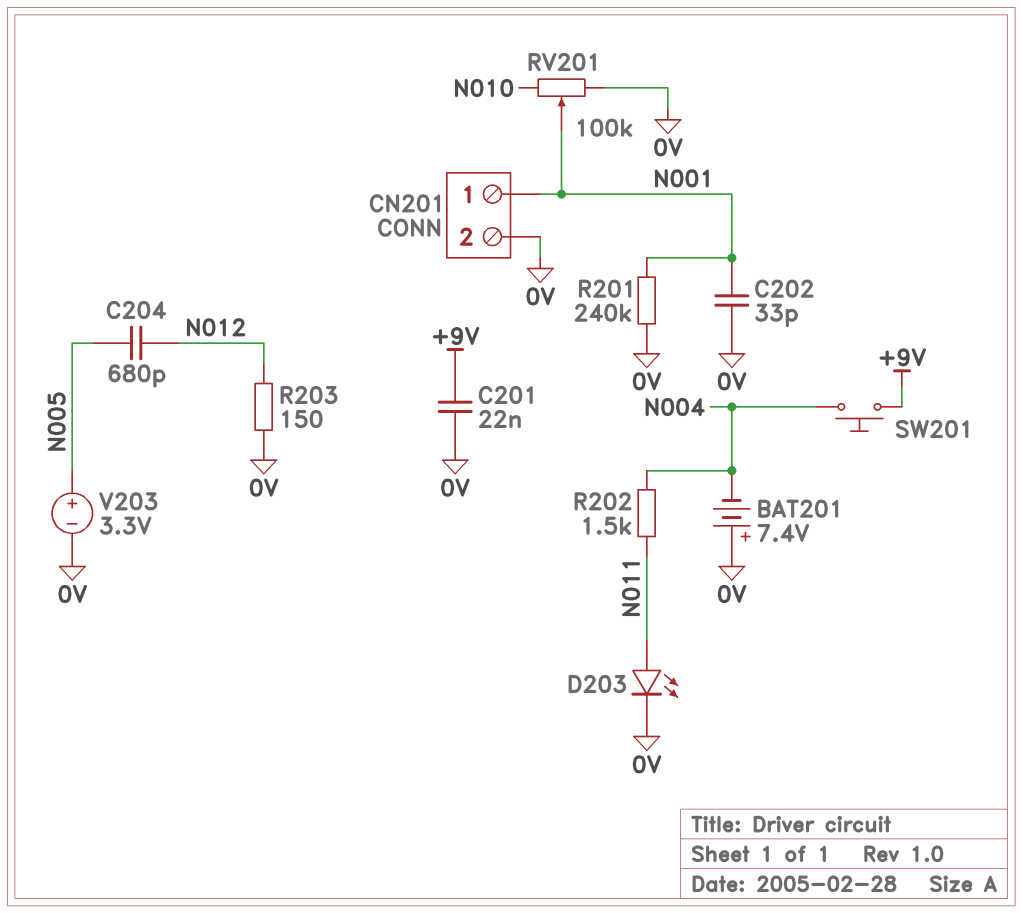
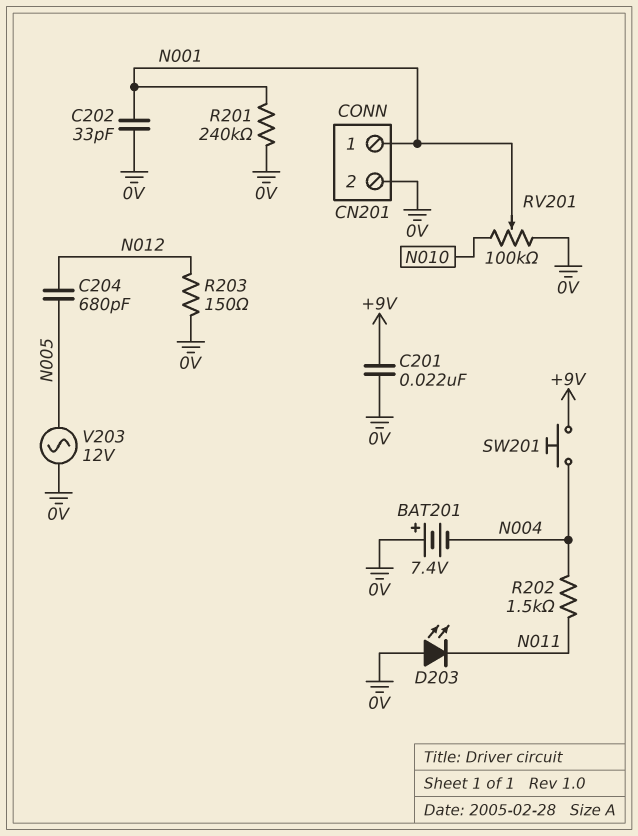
D203: LED (A N011, K 0V) -> LED (A 0V, K N011)
V203: 3.3V (plus N005, minus 0V) -> AC 12V (0V, N005)

